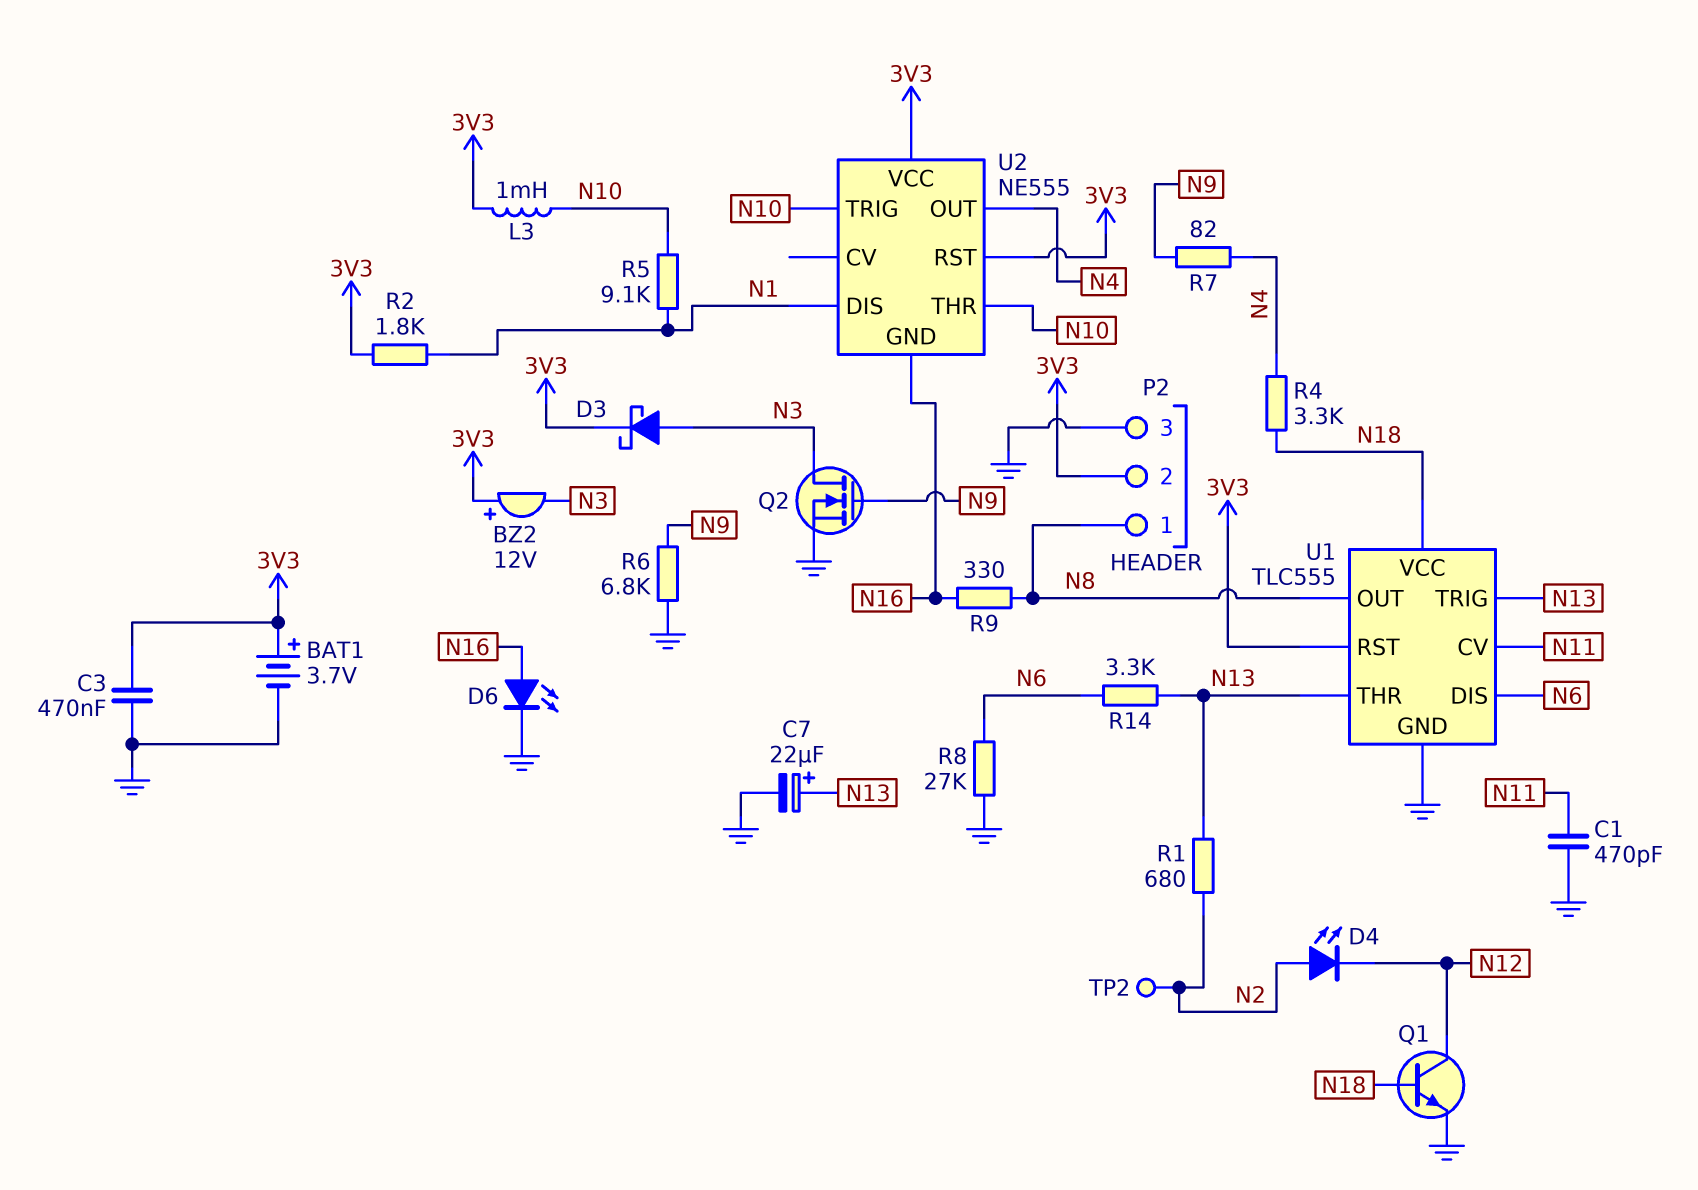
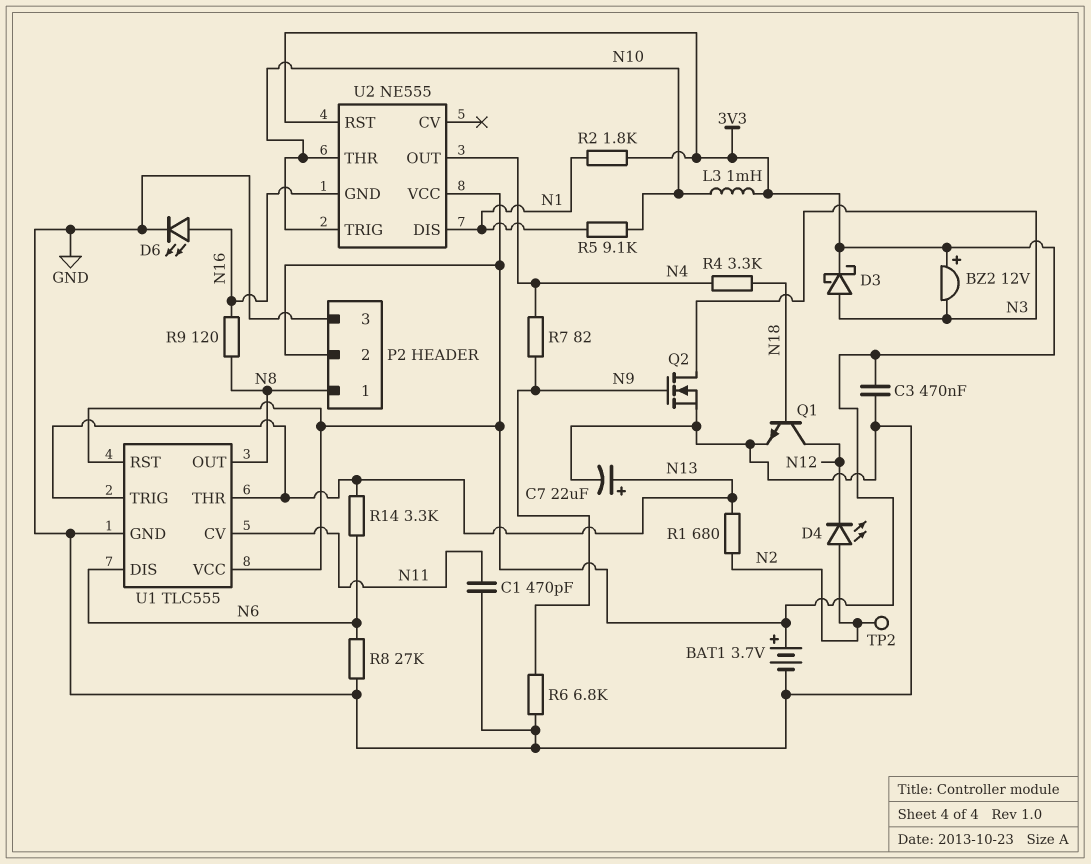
R9: 330 (N8, N16) -> 120 (N8, N16)
U1 pin VCC: N18 -> 3V3

